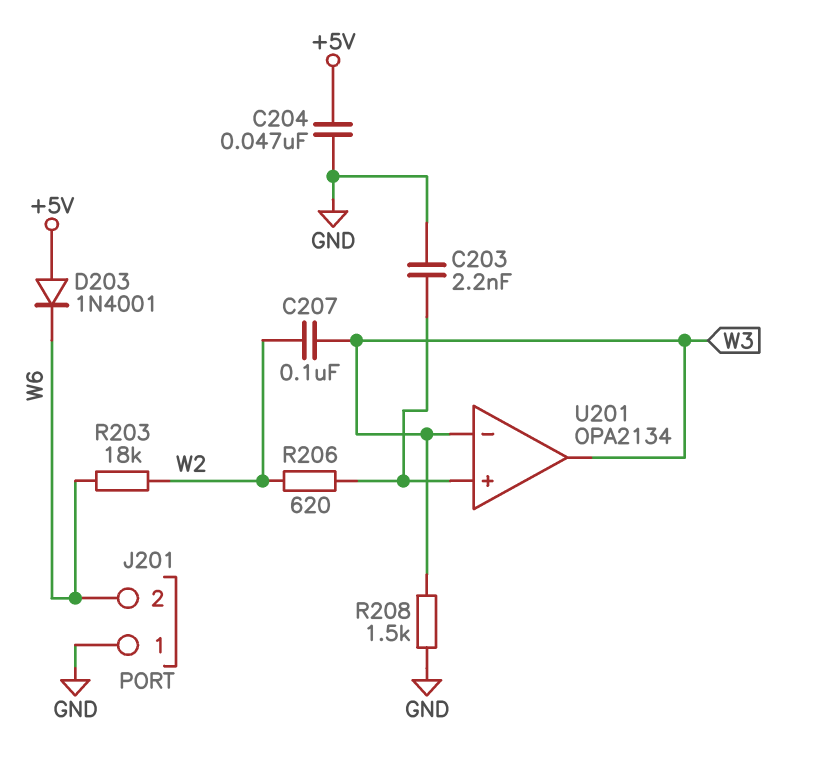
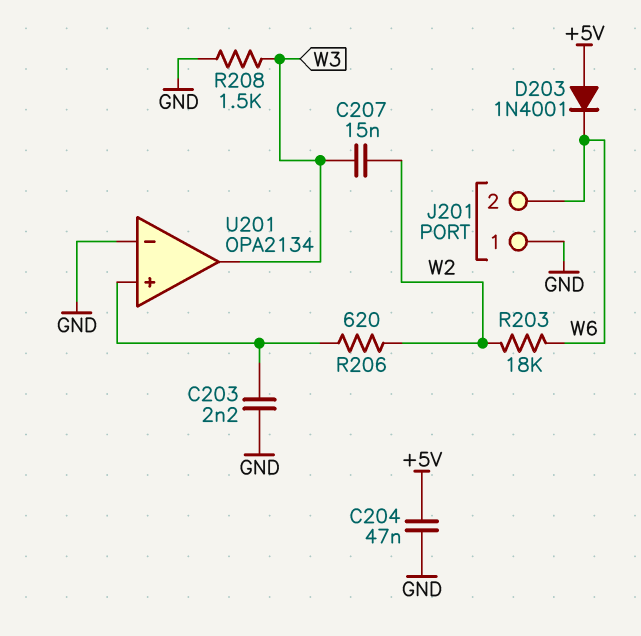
C207: 100nF (W2, W3) -> 15nF (W2, W3)
U201 pin in-: W3 -> GND

